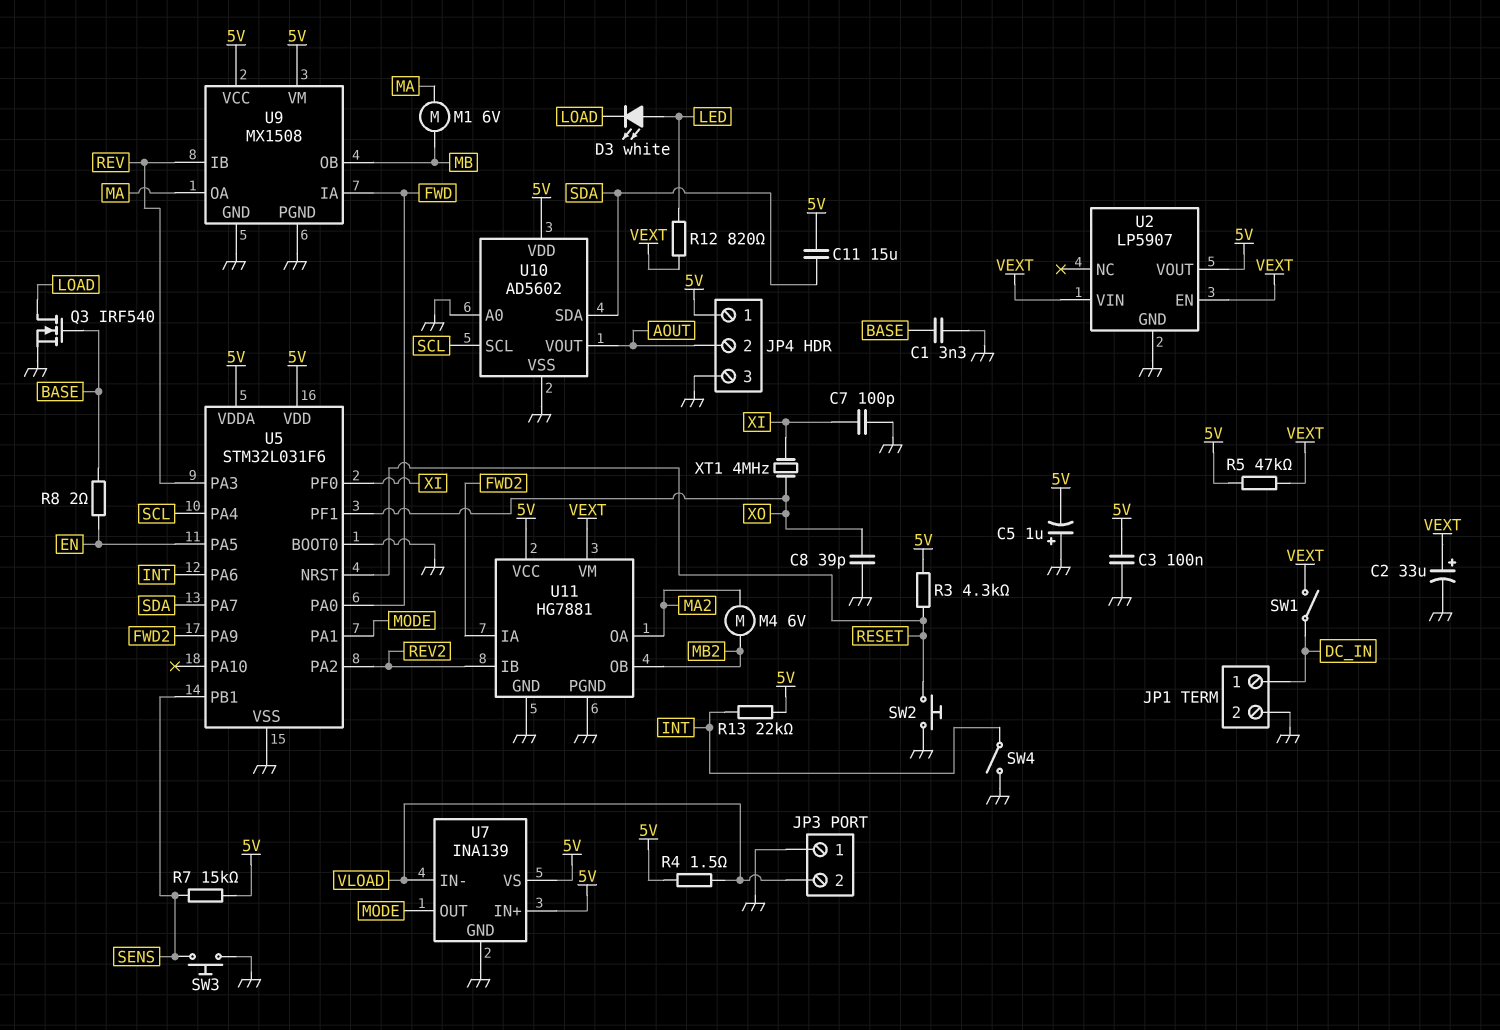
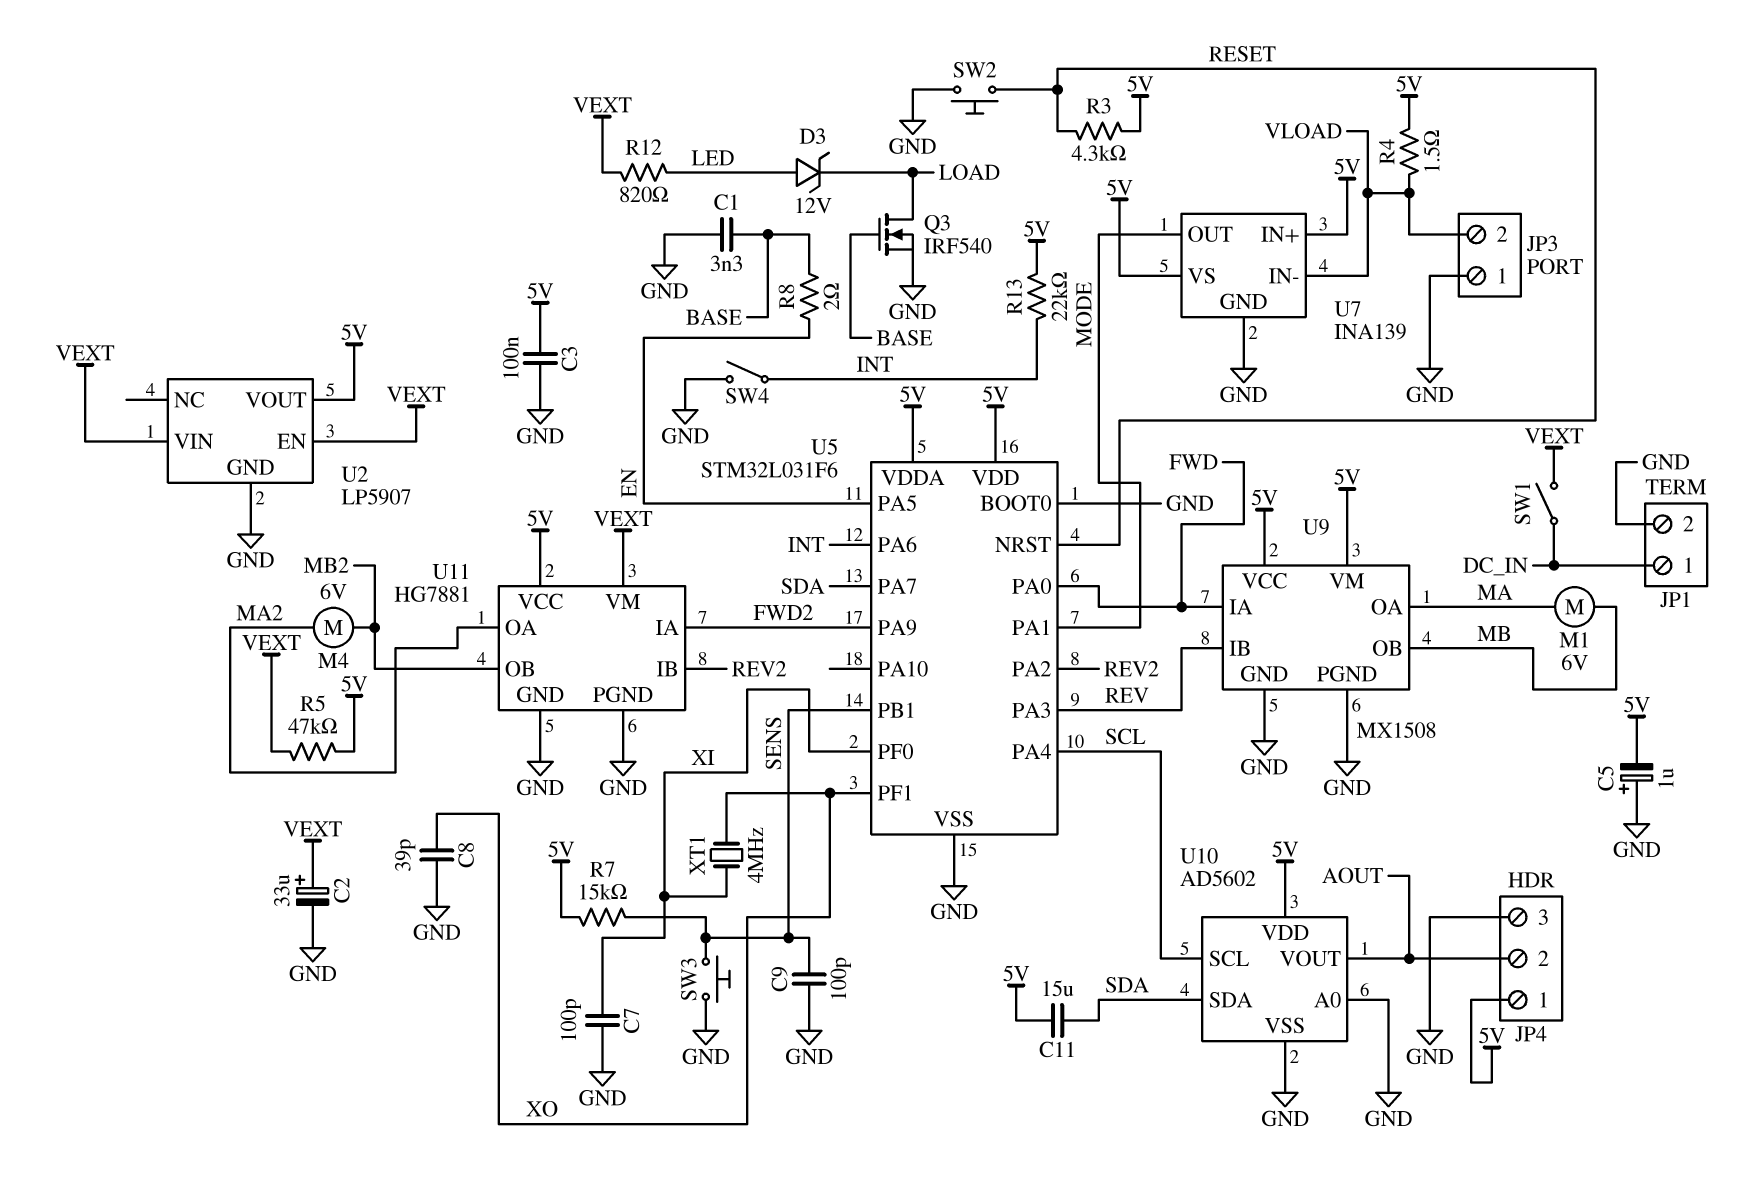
C9: none -> 100pF (GND, SENS)
D3: LED white (A LED, K LOAD) -> zener 12V (A LED, K LOAD)

